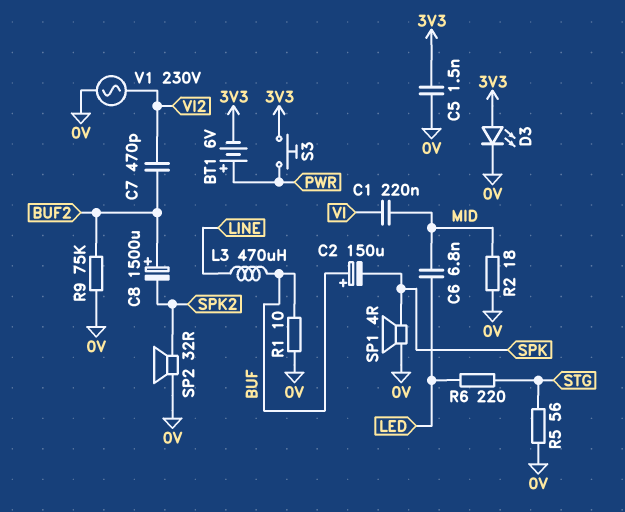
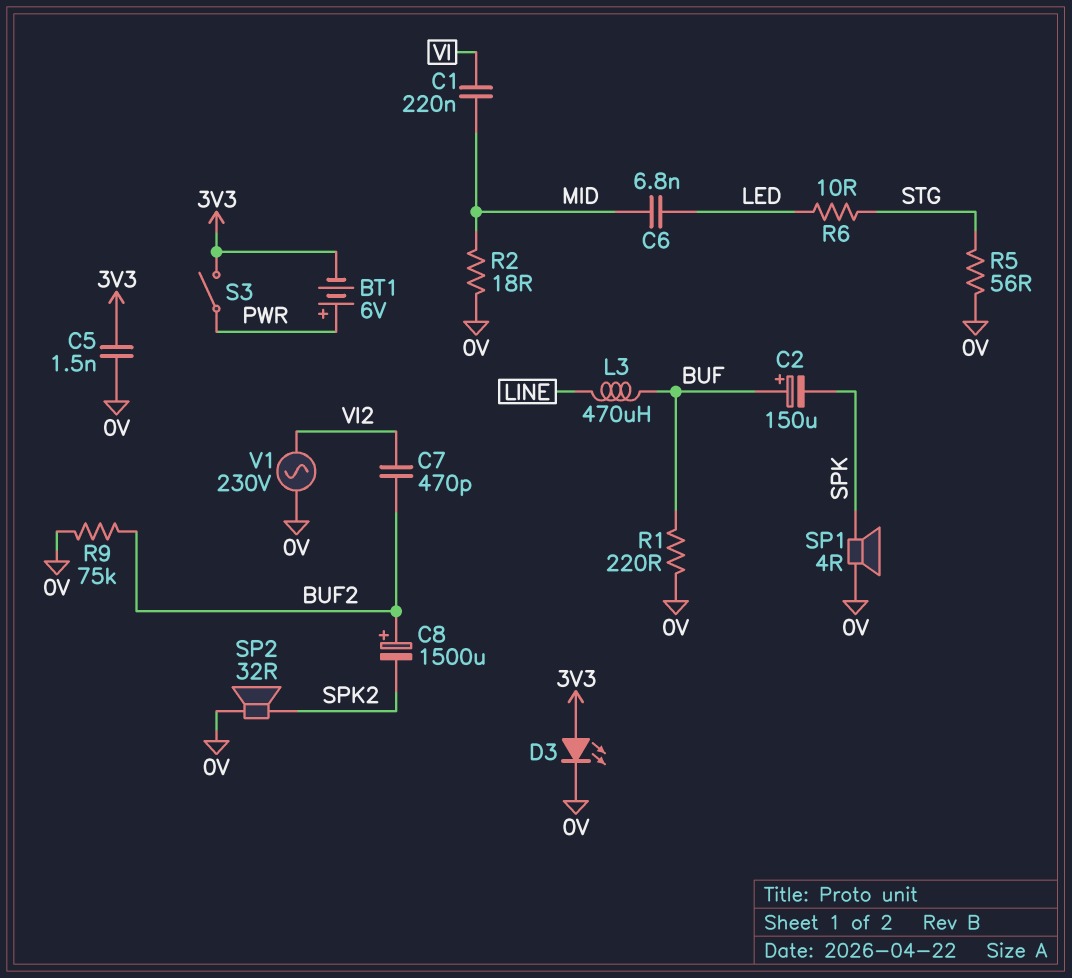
R1: 10 (0V, BUF) -> 220 (0V, BUF)
R6: 220 (LED, STG) -> 10 (LED, STG)
S3: button (3V3, PWR) -> switch (3V3, PWR)

